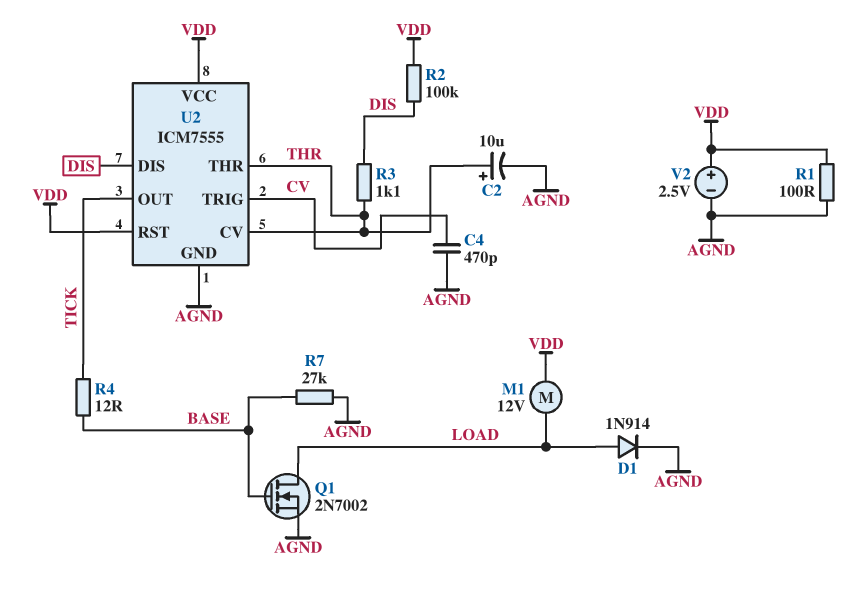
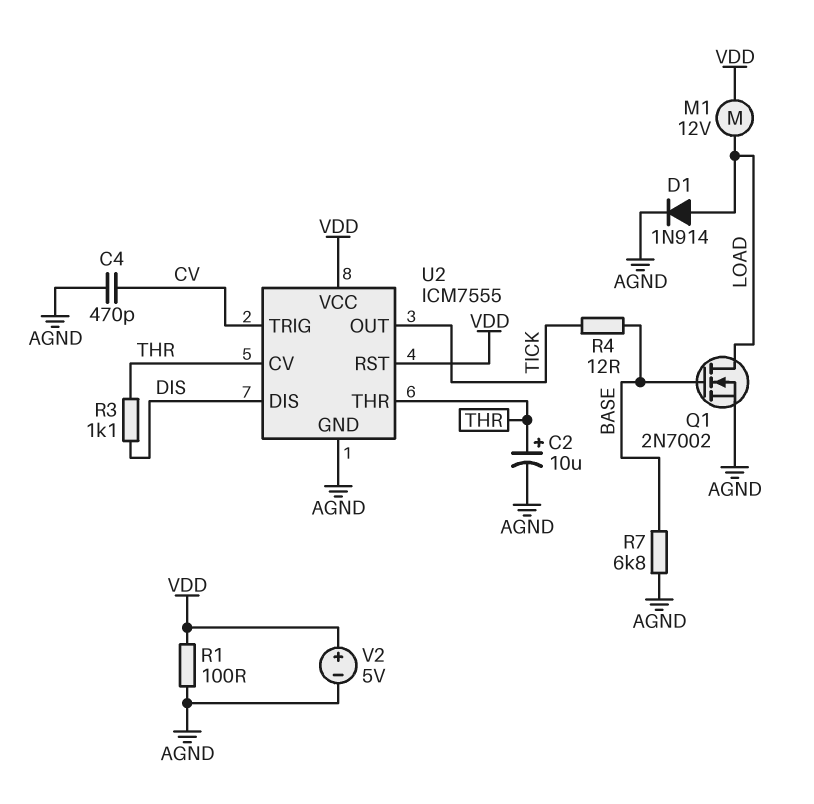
R2: 100k (DIS, VDD) -> none
R7: 27k (AGND, BASE) -> 6.8k (AGND, BASE)
V2: 2.5V (plus VDD, minus AGND) -> 5V (plus VDD, minus AGND)

